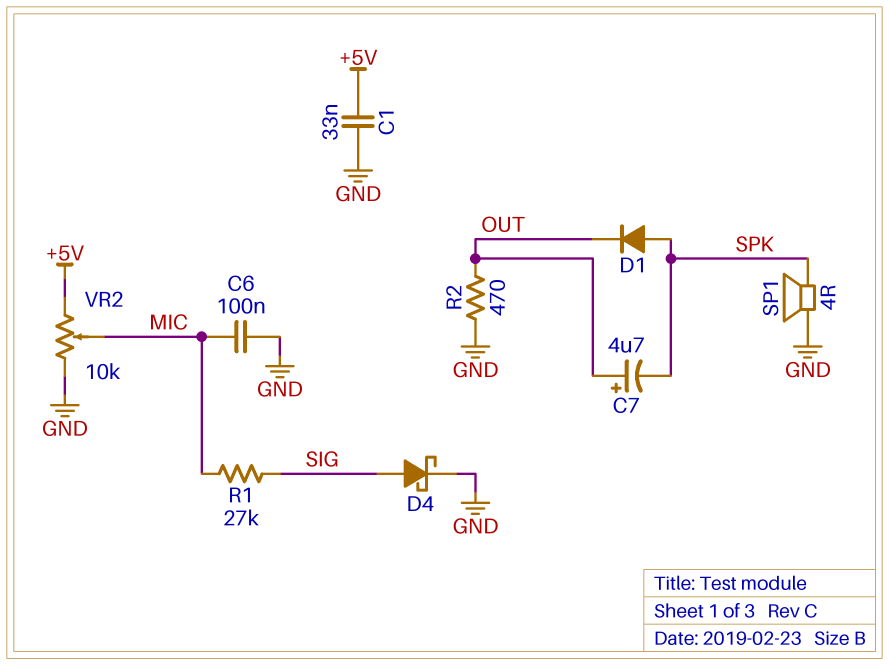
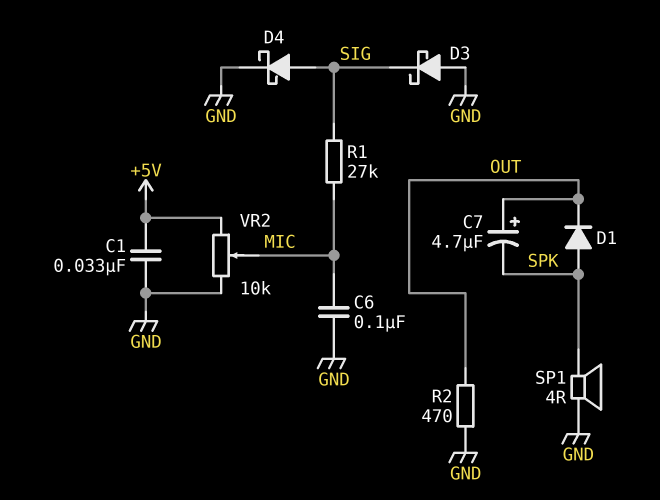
D3: none -> schottky (A GND, K SIG)

